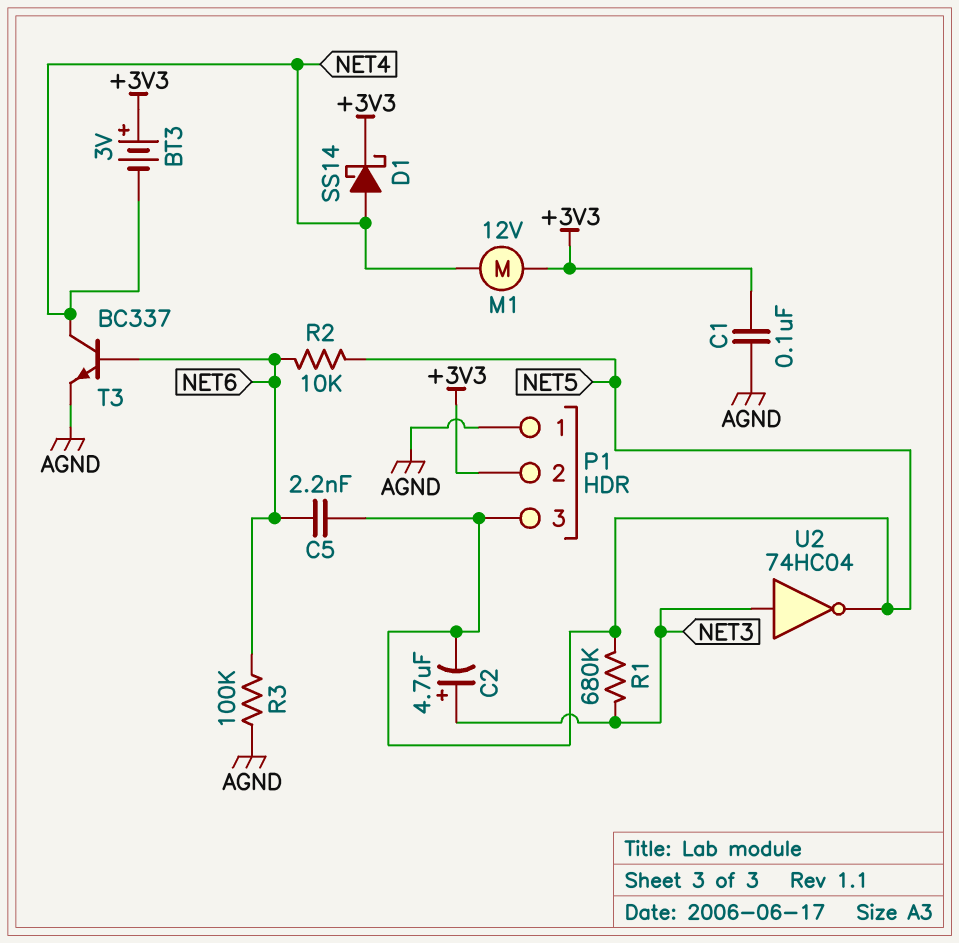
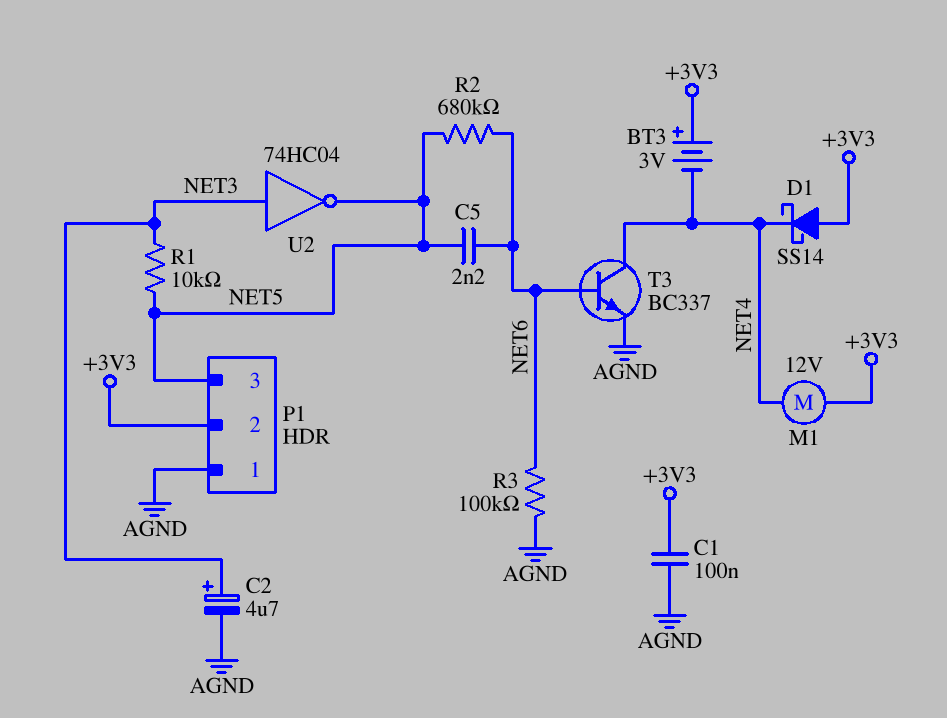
C2: 4.7uF (plus NET3, minus NET5) -> 4.7uF (plus NET3, minus AGND)
D1: schottky SS14 (A NET4, K +3V3) -> schottky SS14 (A +3V3, K NET4)
R1: 680k (NET3, NET5) -> 10k (NET3, NET5)
R2: 10k (NET5, NET6) -> 680k (NET5, NET6)

